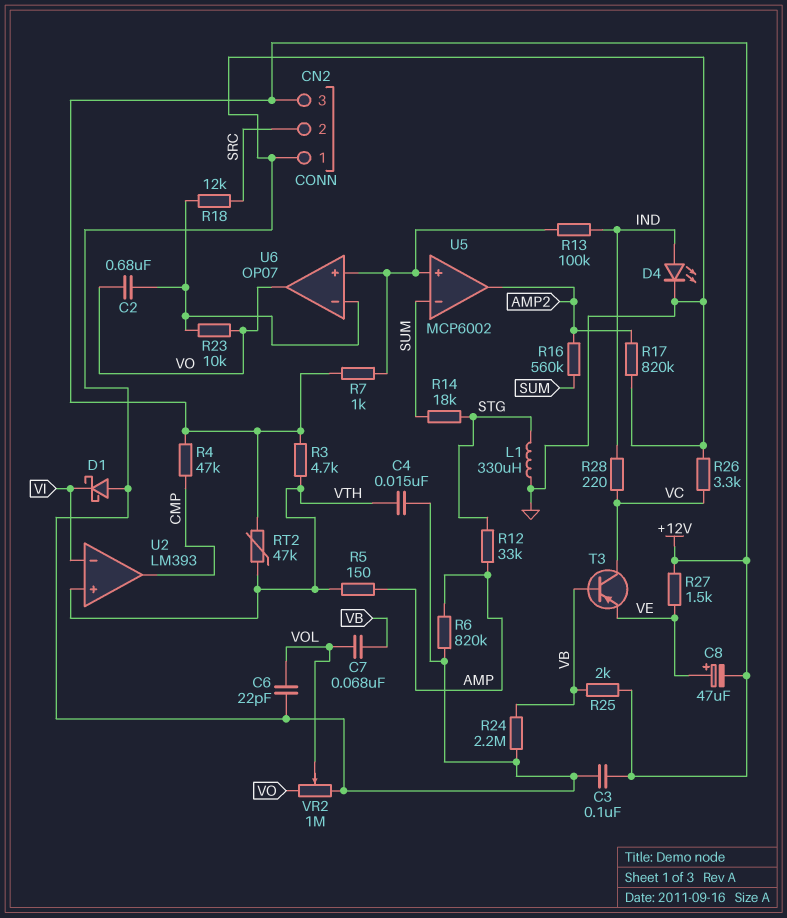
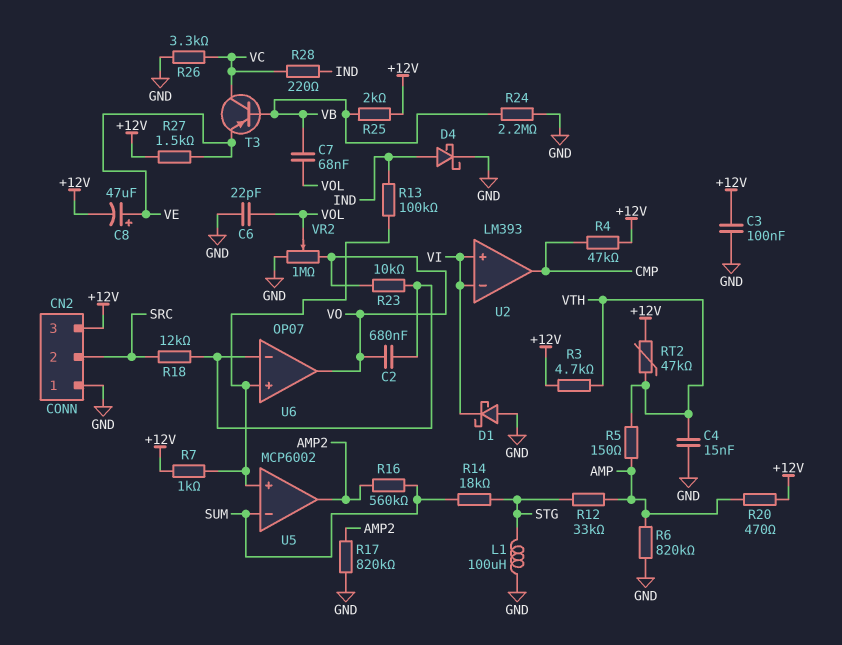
D4: LED (A IND, K GND) -> schottky (A IND, K GND)
L1: 330uH (GND, STG) -> 100uH (GND, STG)
R20: none -> 470 (+12V, AMP)
U2 pin in+: VTH -> VI

